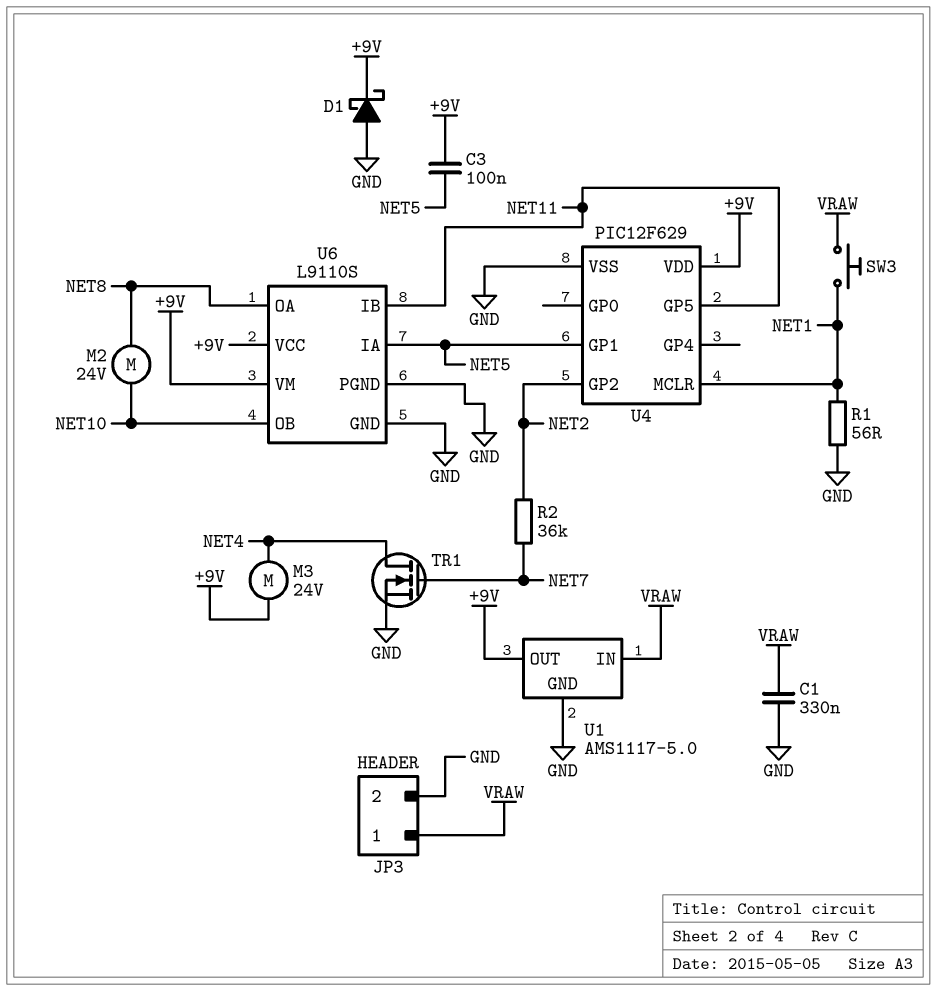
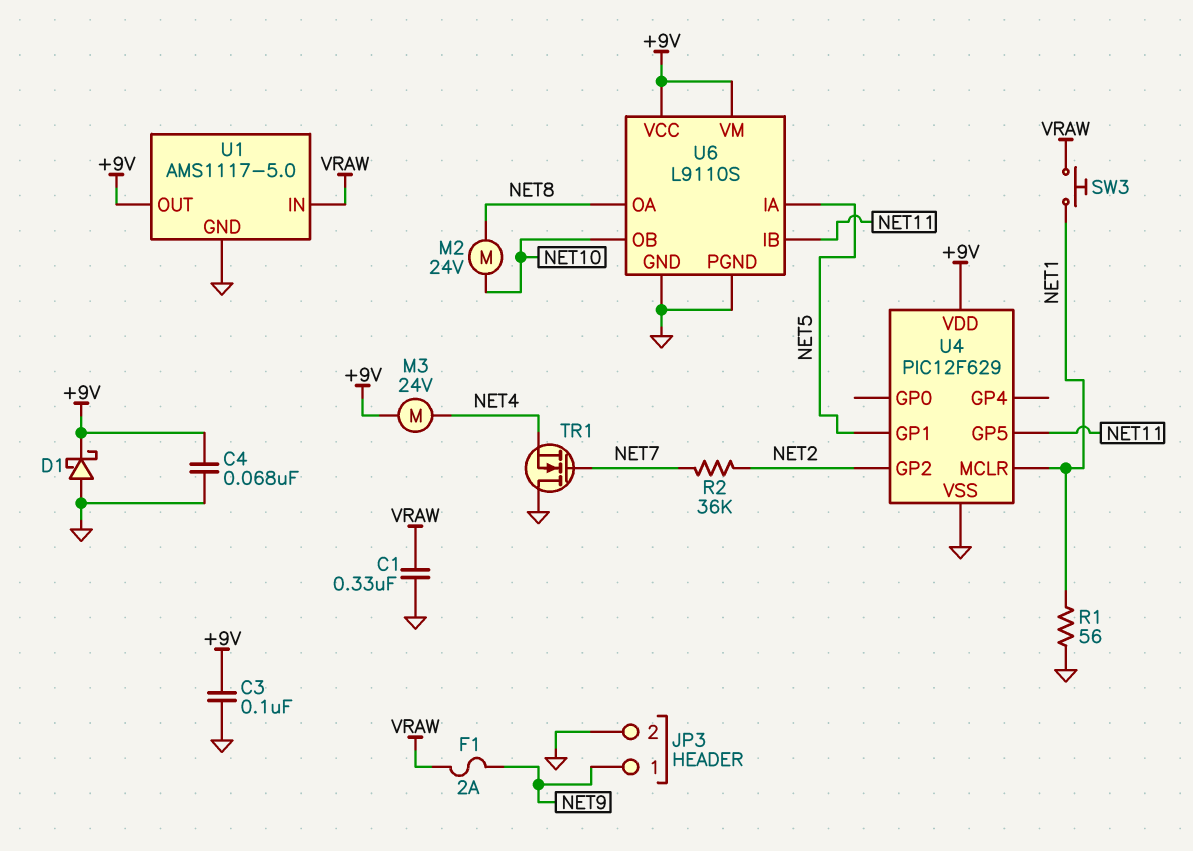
C3: 100nF (+9V, NET5) -> 100nF (+9V, GND)
C4: none -> 68nF (+9V, GND)
F1: none -> 2A (NET9, VRAW)
JP3 pin 1: VRAW -> NET9
TR1: NMOS (G NET7, D NET4, S GND) -> NMOS (G NET7, D GND, S NET4)

